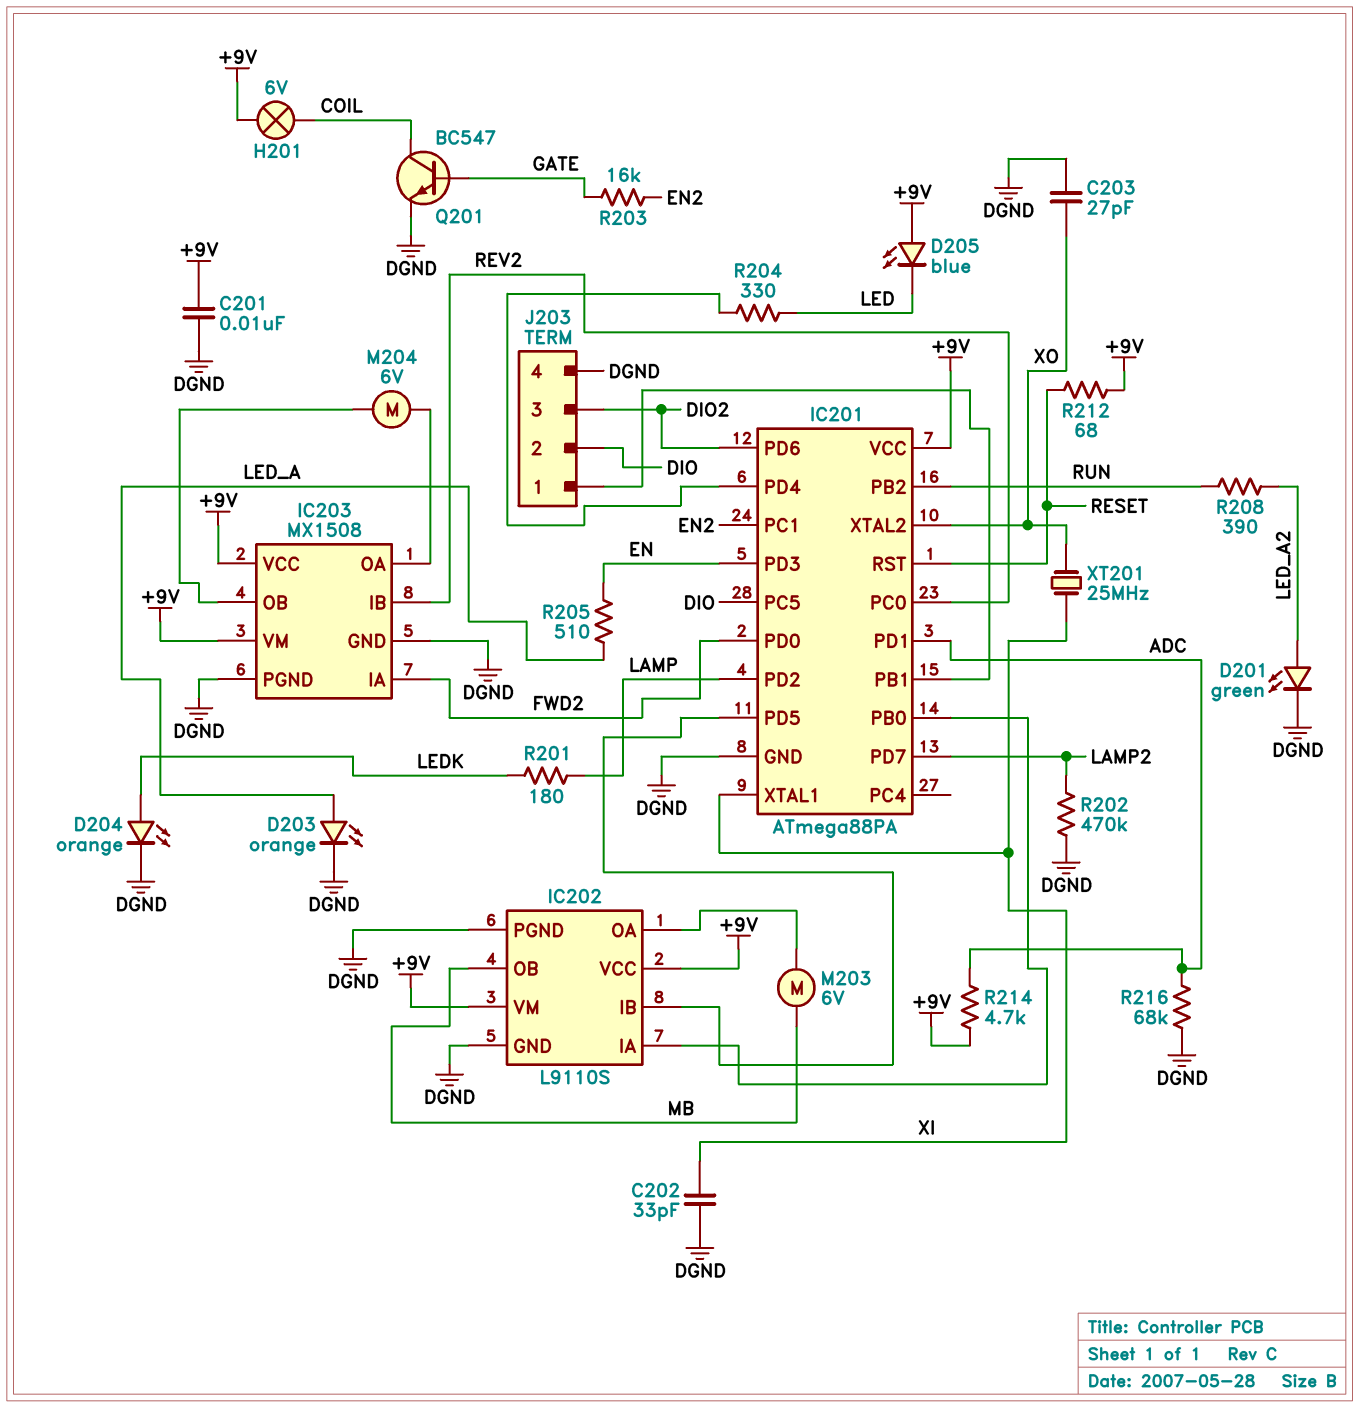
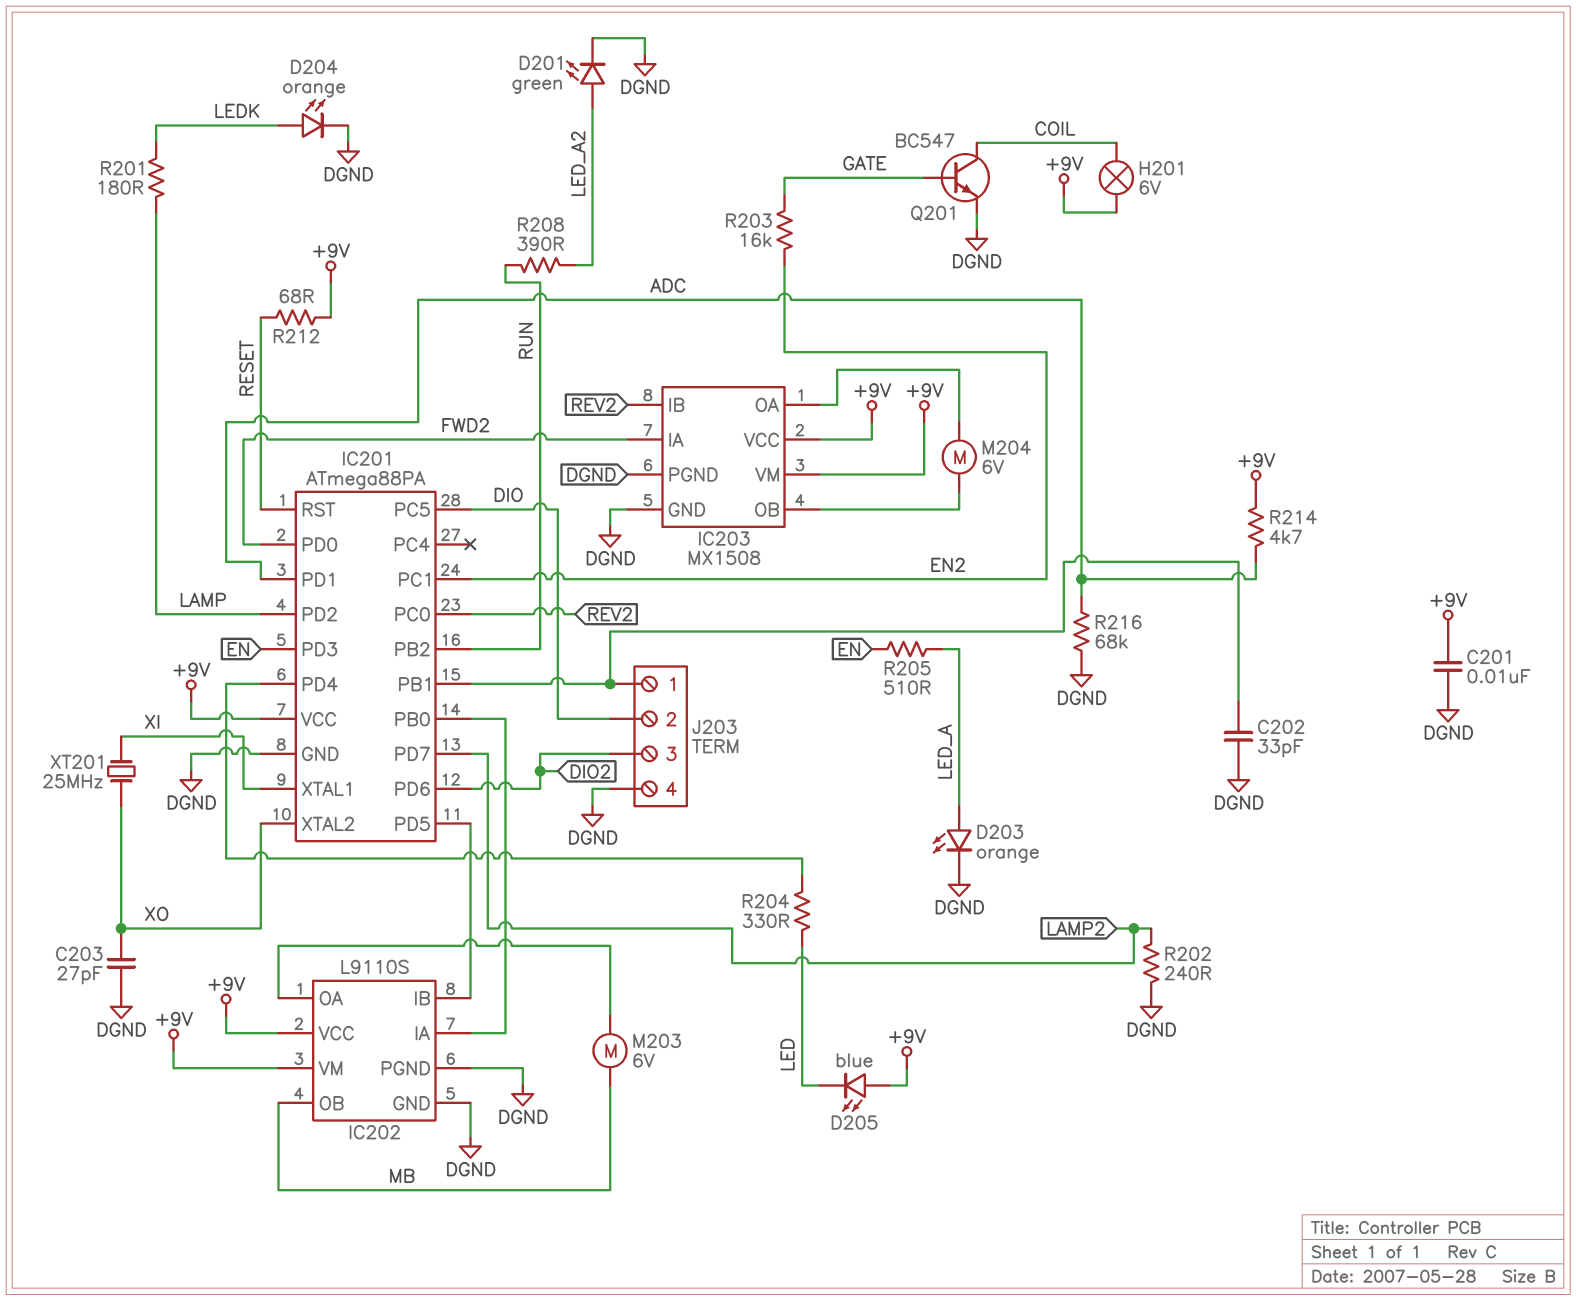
C202: 33pF (DGND, XI) -> 33pF (DGND, IC201/PB1)
R202: 470k (DGND, LAMP2) -> 240 (DGND, LAMP2)

